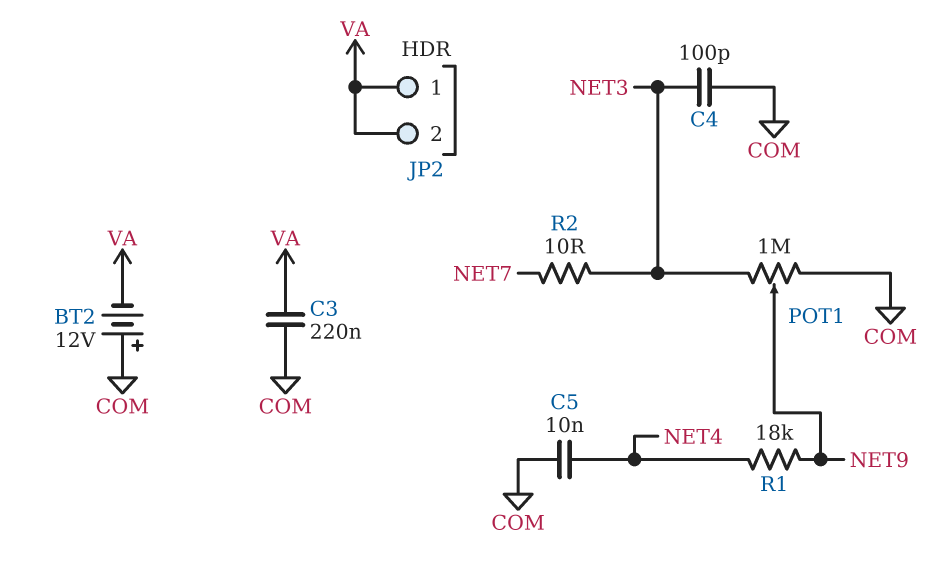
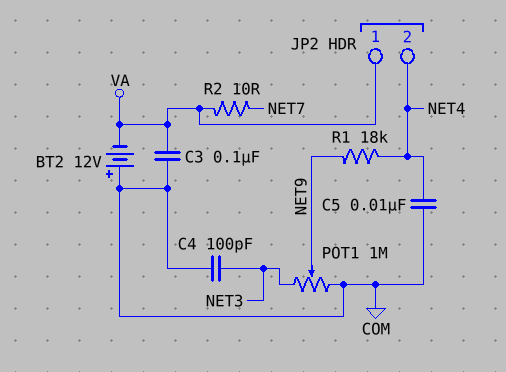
C3: 220nF (COM, VA) -> 100nF (COM, VA)
JP2 pin 2: VA -> NET4
R2: 10 (NET3, NET7) -> 10 (NET7, VA)

